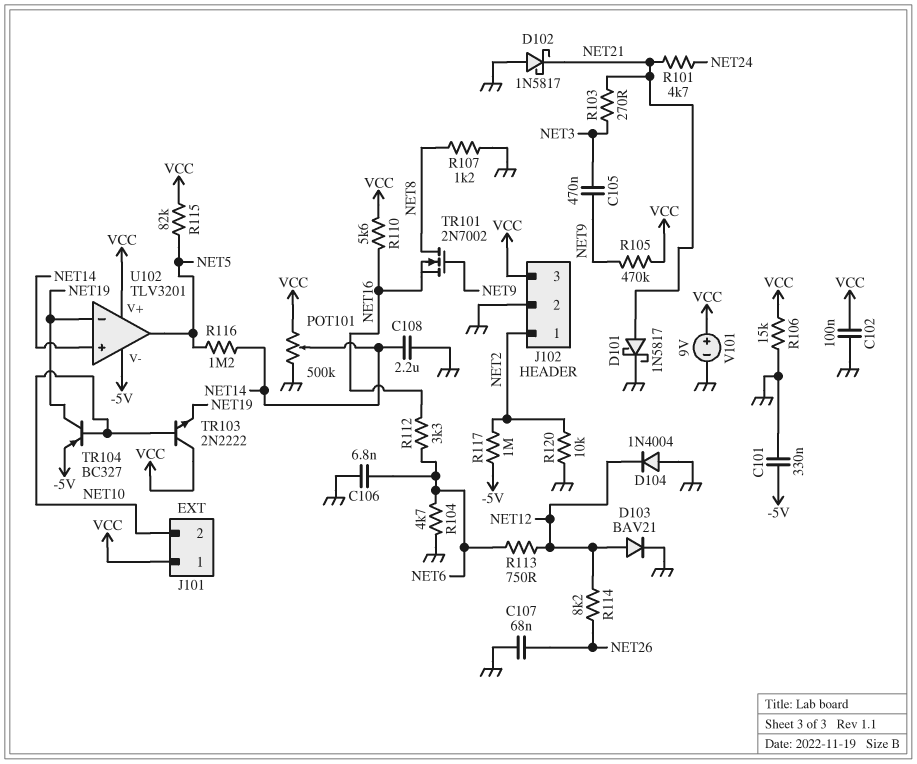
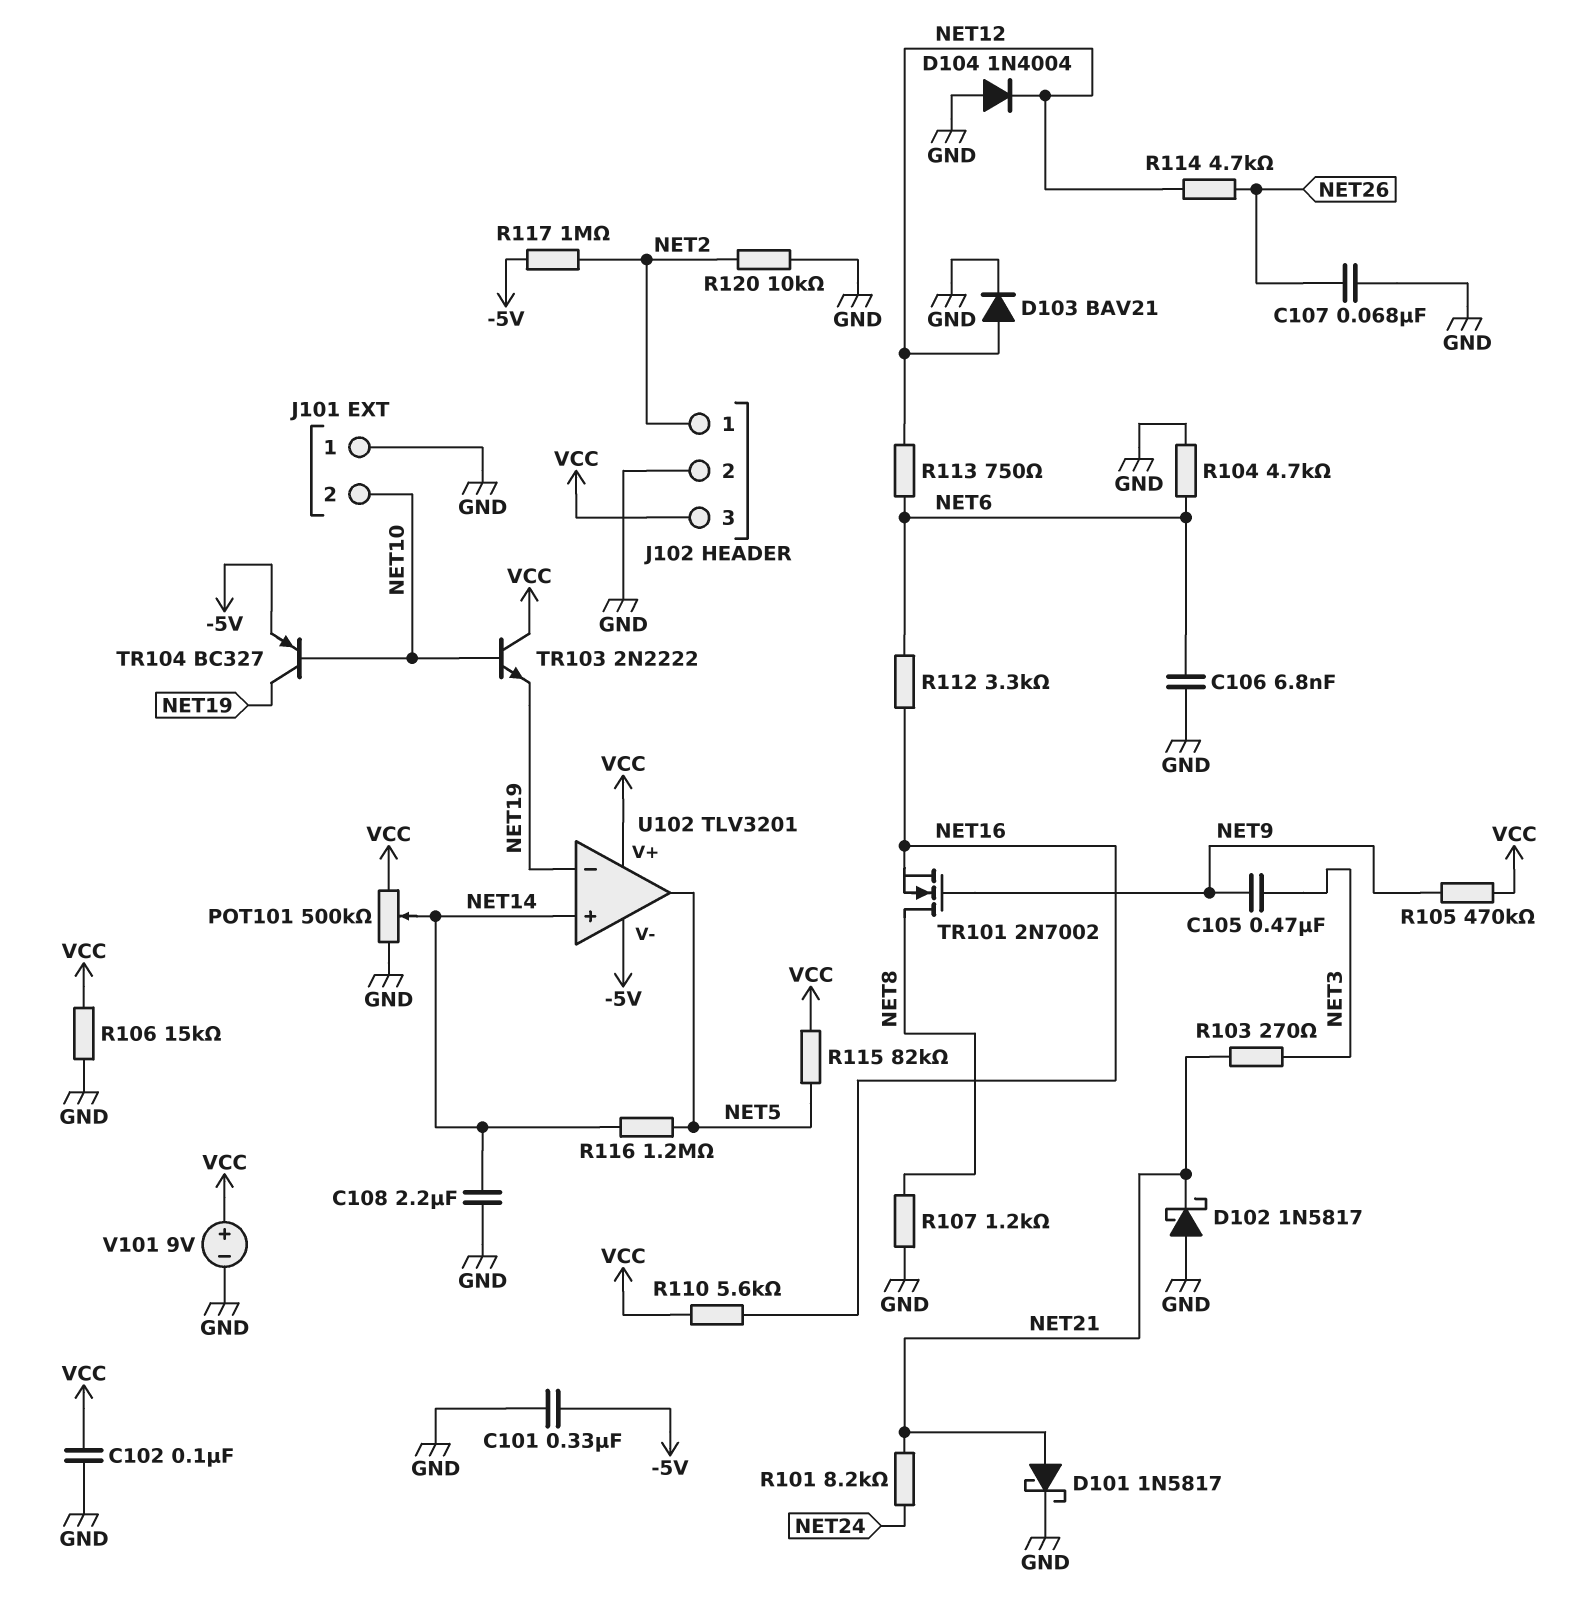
J101 pin 1: VCC -> GND
R101: 4.7k (NET21, NET24) -> 8.2k (NET21, NET24)
R114: 8.2k (NET12, NET26) -> 4.7k (NET12, NET26)

